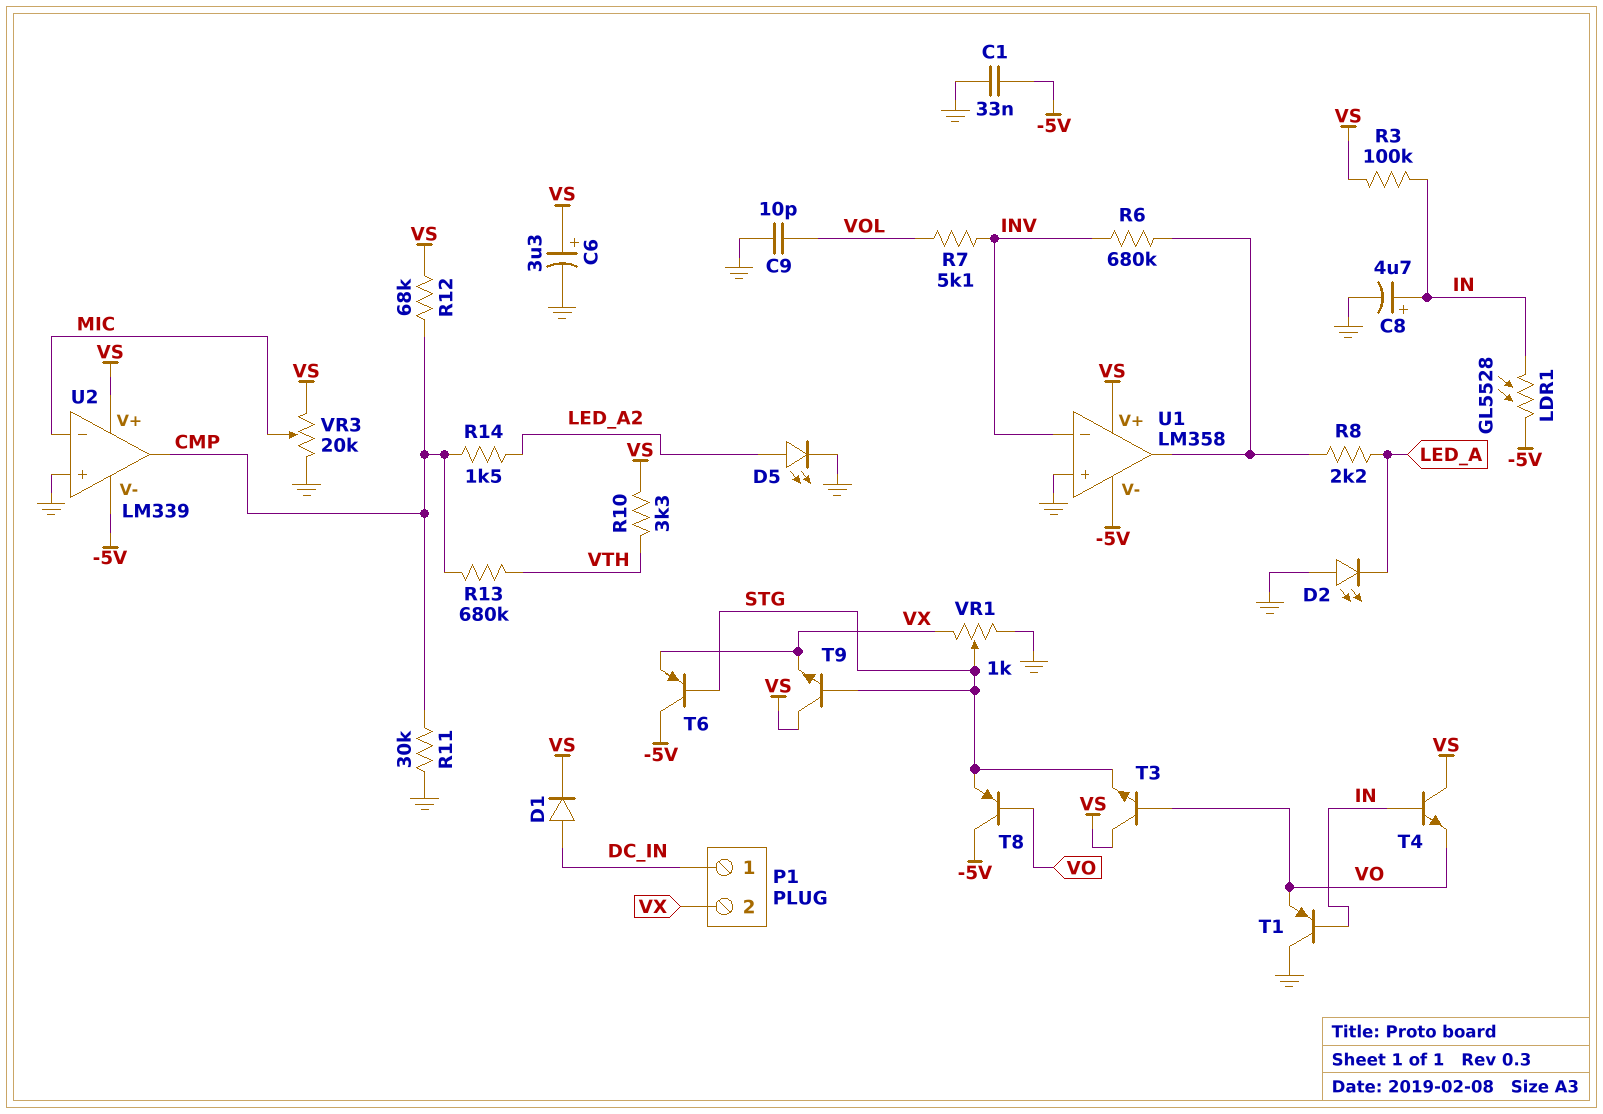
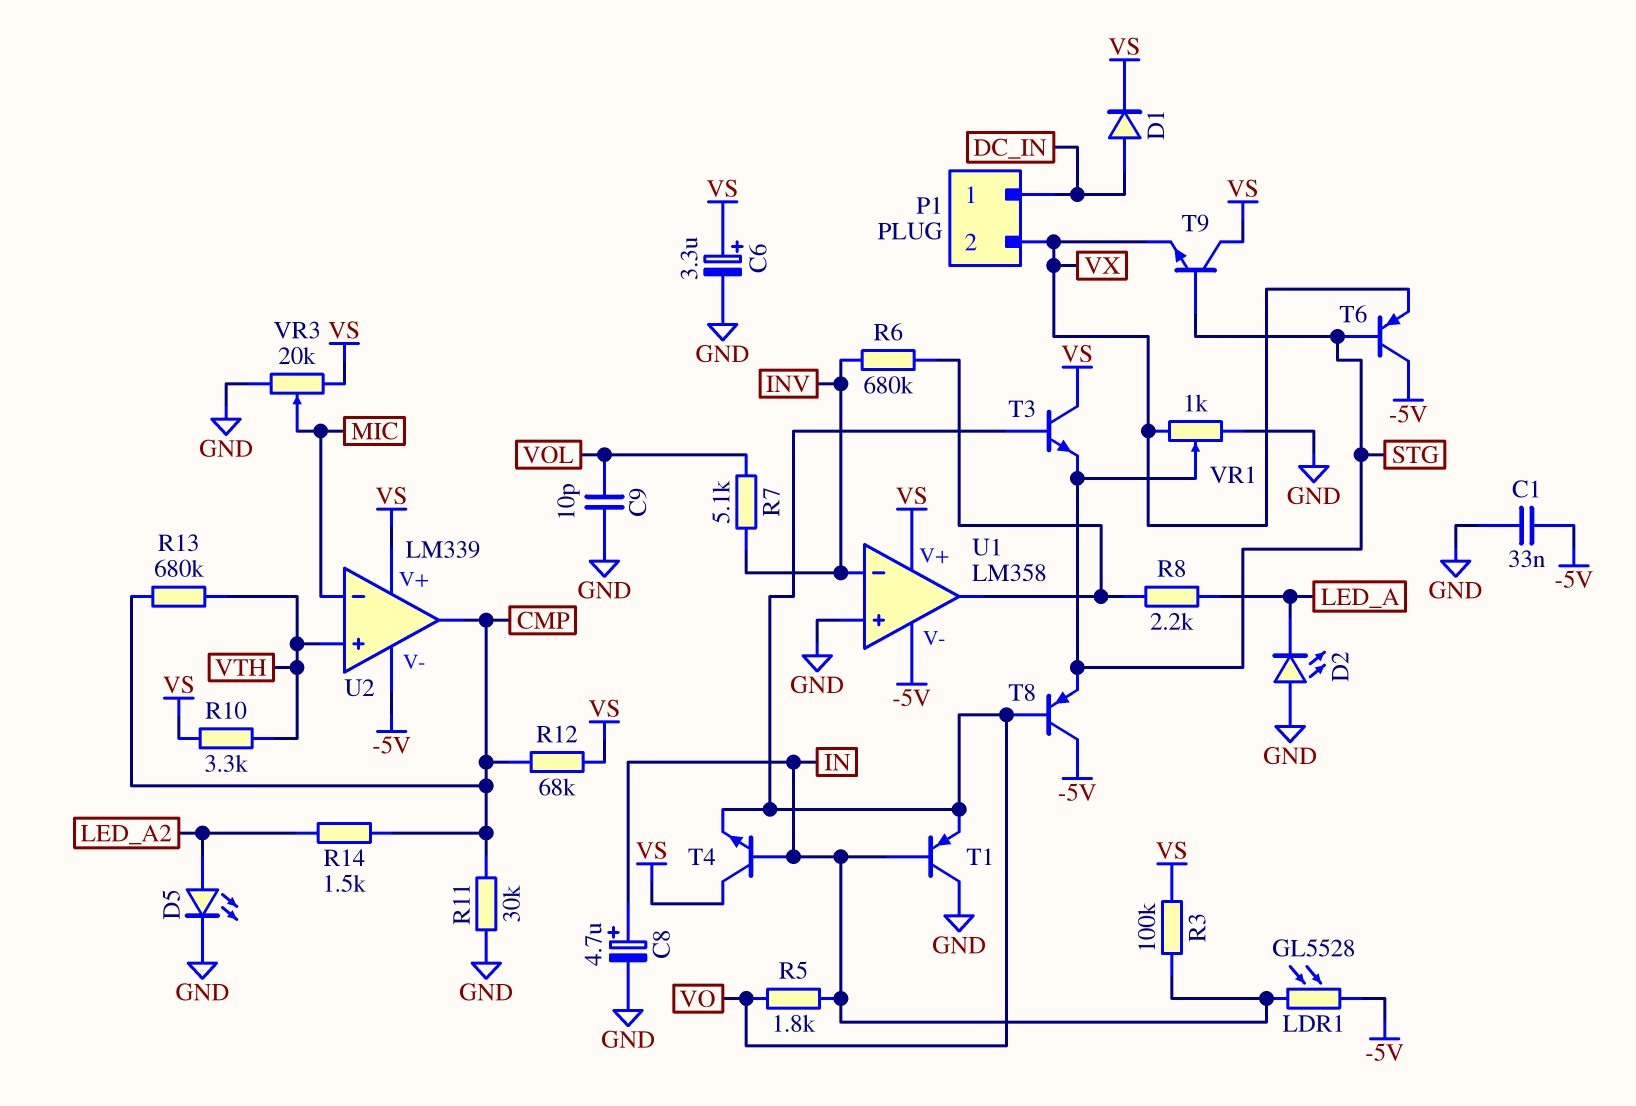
R5: none -> 1.8k (IN, VO)
U2 pin in+: GND -> VTH

